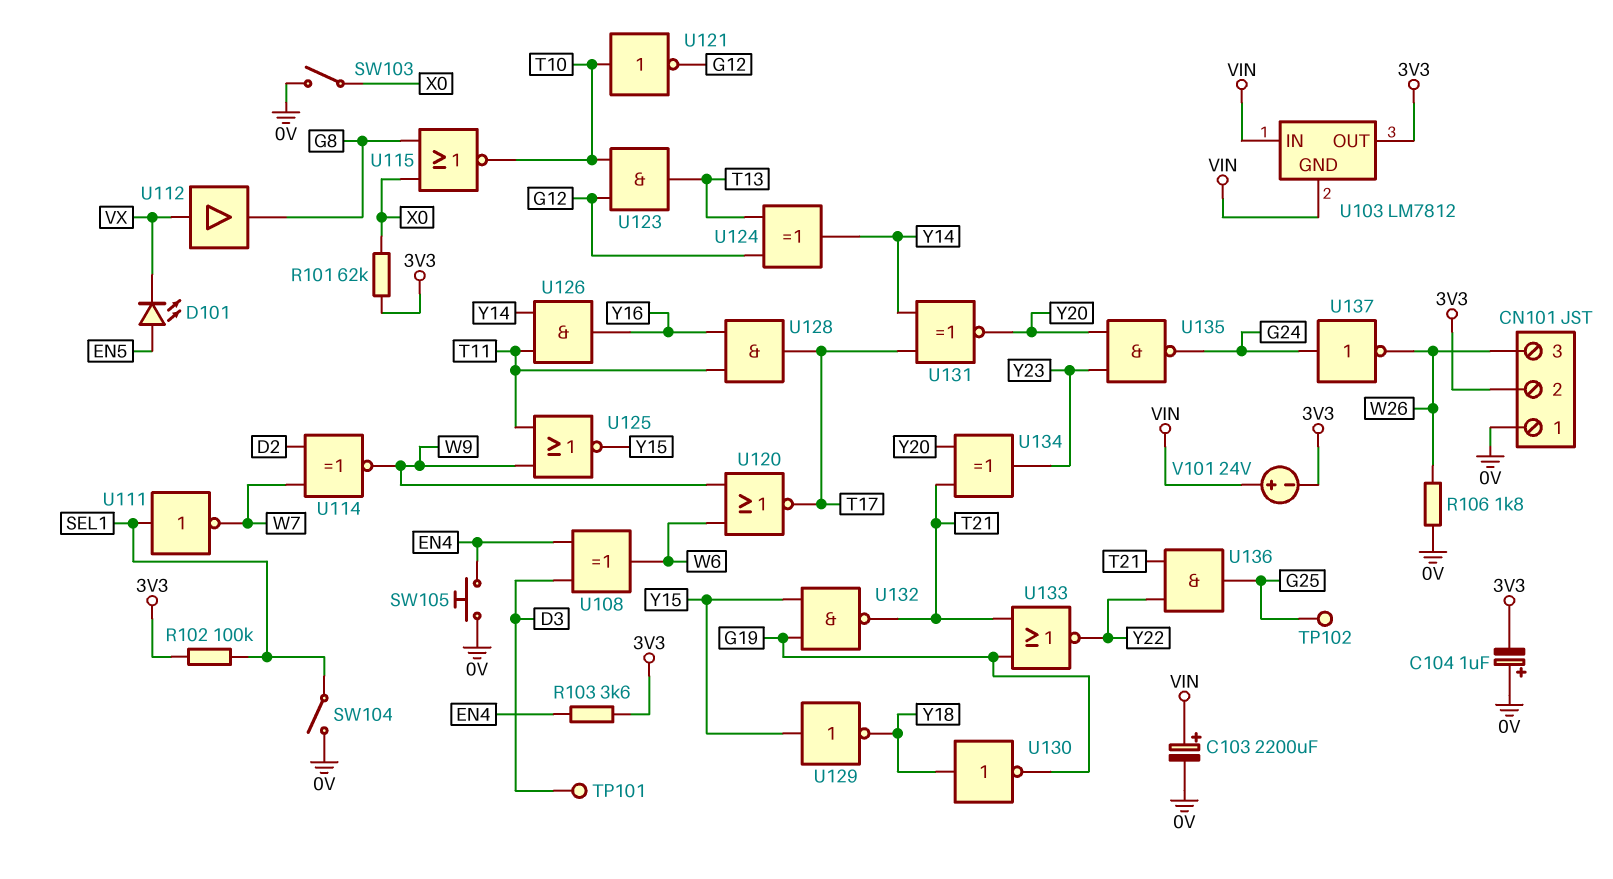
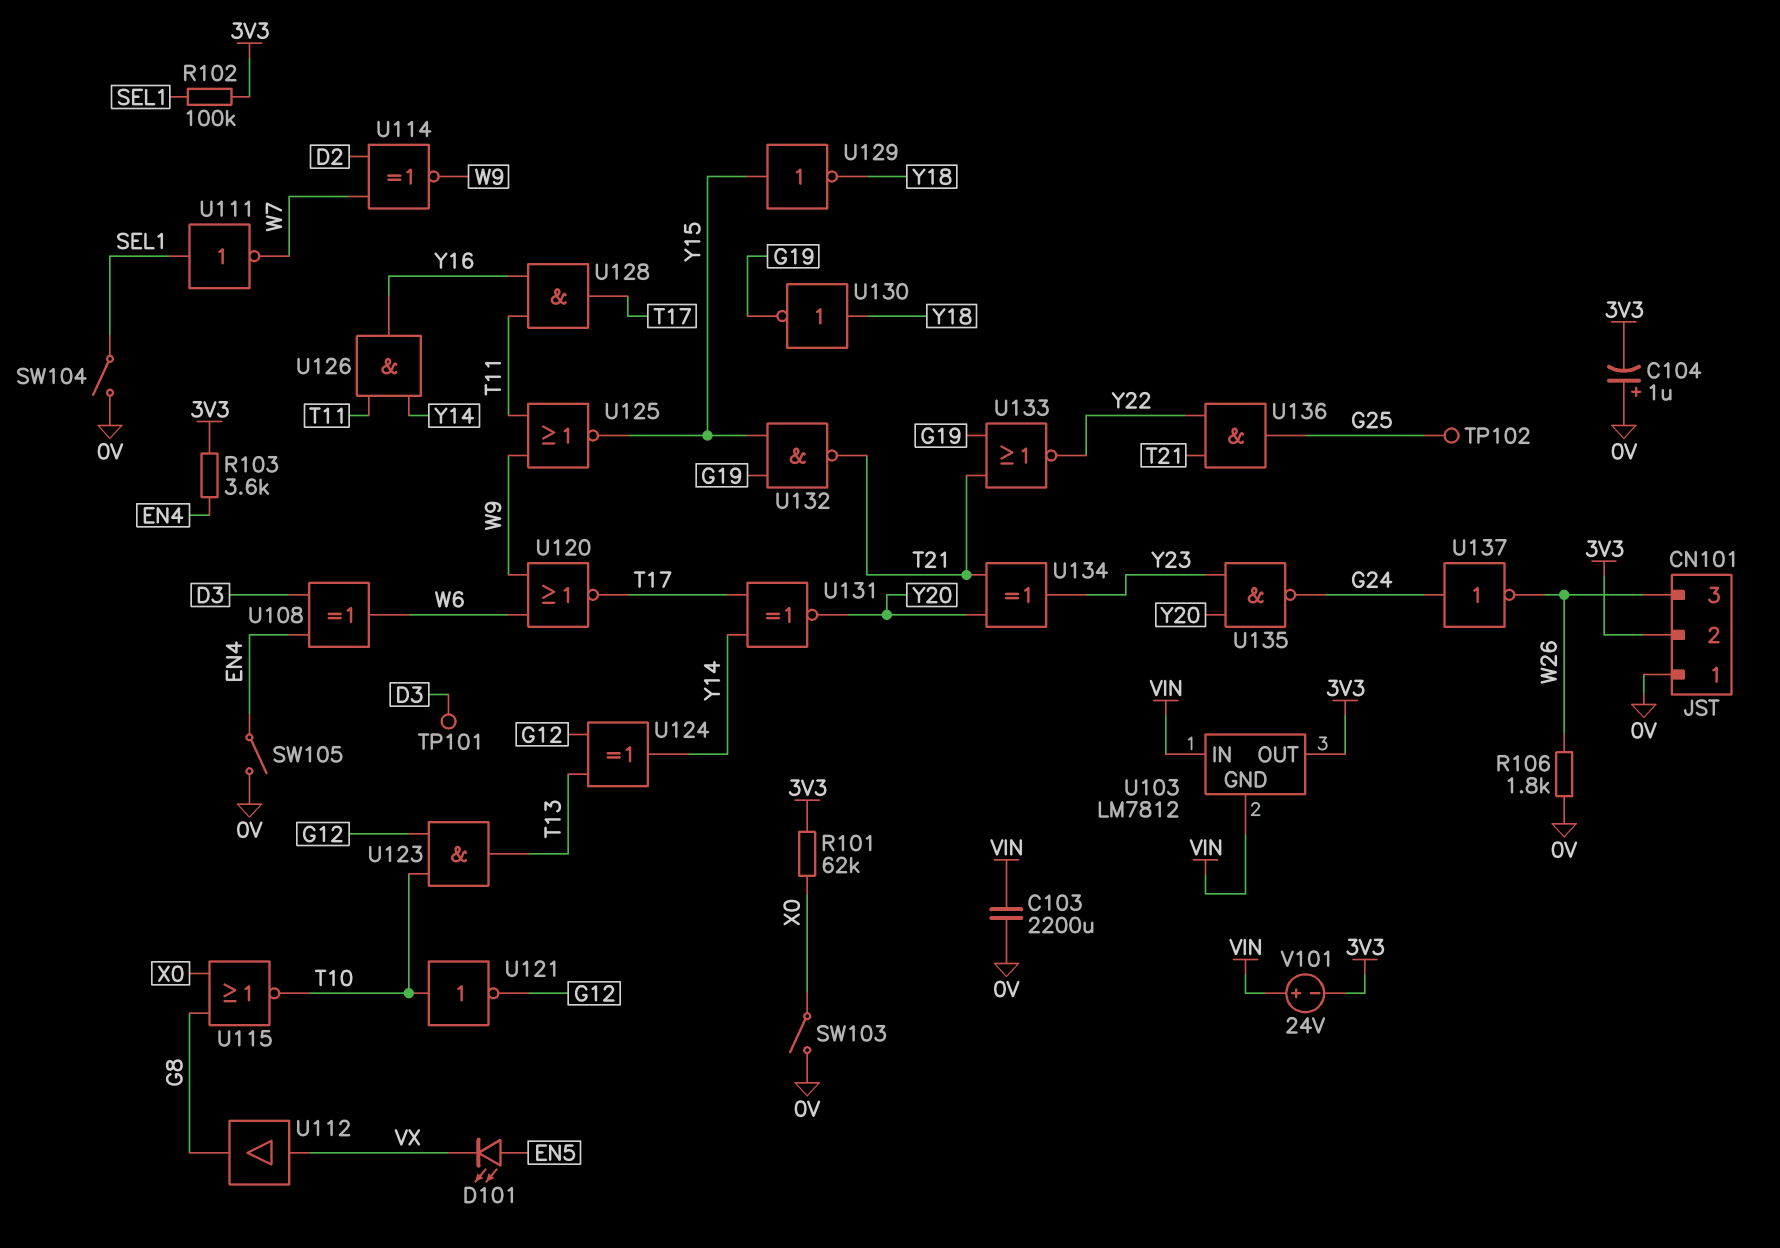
C103: 2200uF (plus VIN, minus 0V) -> 2200uF (0V, VIN)
SW105: button (0V, EN4) -> switch (0V, EN4)

